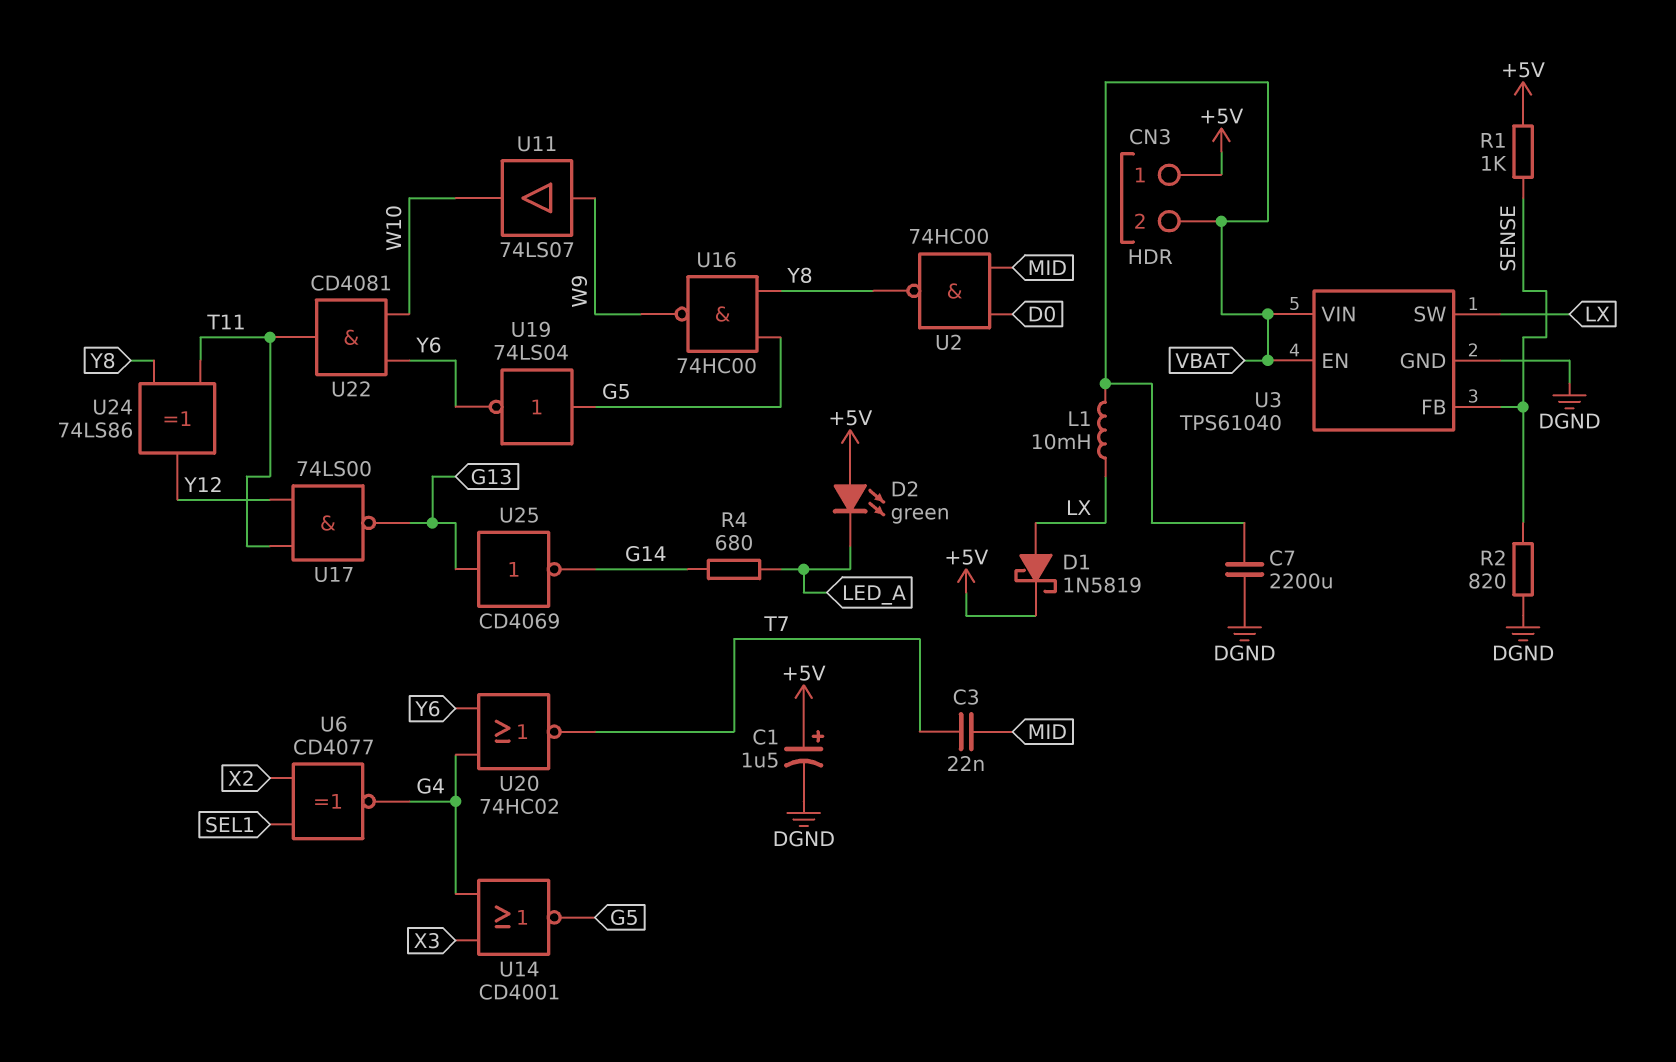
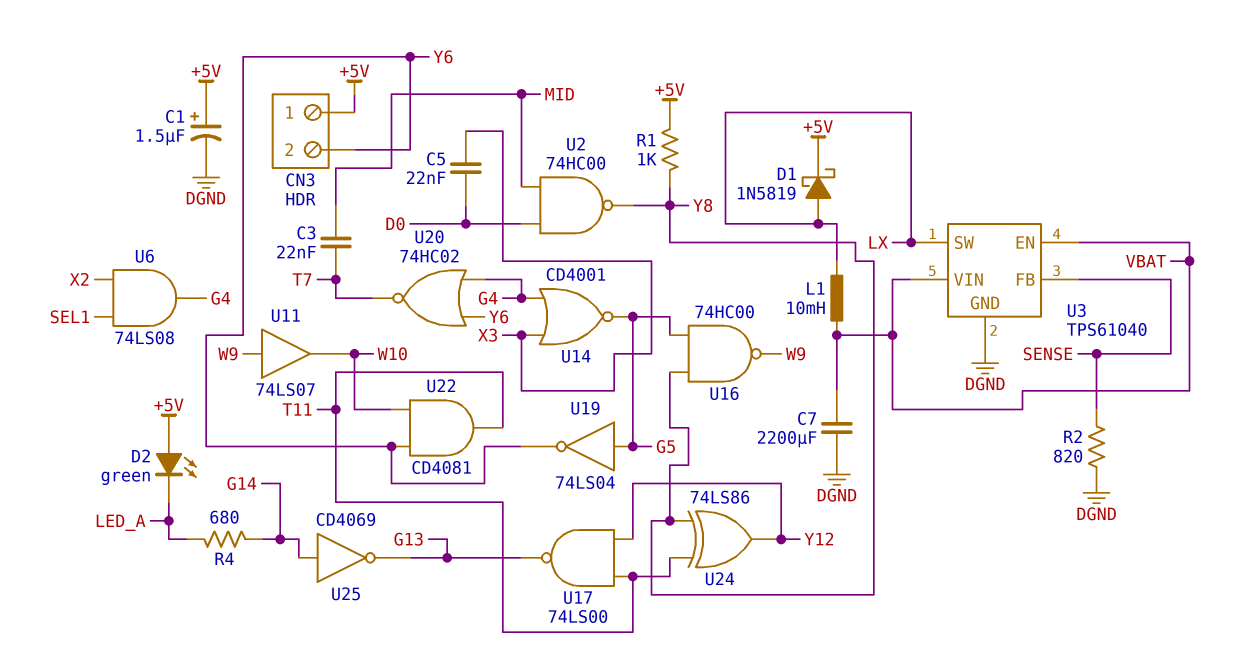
C5: none -> 22nF (D0, X3)
CN3 pin 2: VBAT -> Y6
R1: 1k (+5V, SENSE) -> 1k (+5V, Y8)
U6: XNOR CD4077 (in SEL1, in X2, out G4) -> AND 74LS08 (in SEL1, in X2, out G4)
U25: NOT CD4069 (in G13, out G14) -> NOT CD4069 (in G14, out G13)

